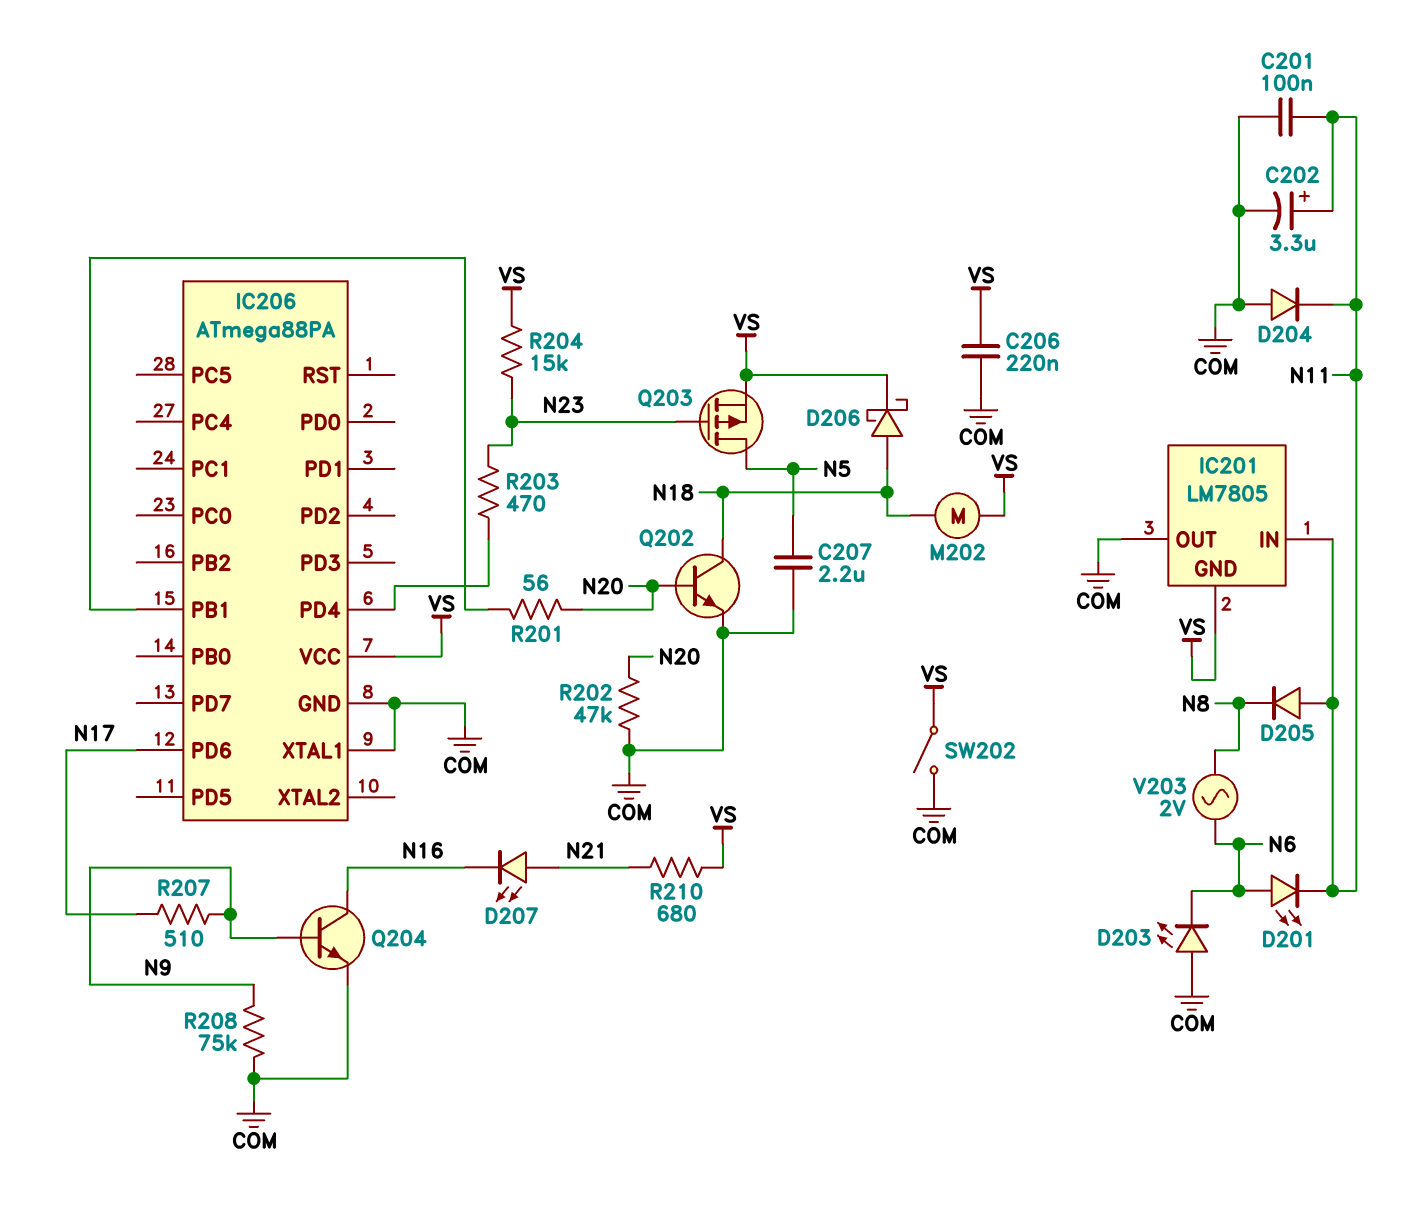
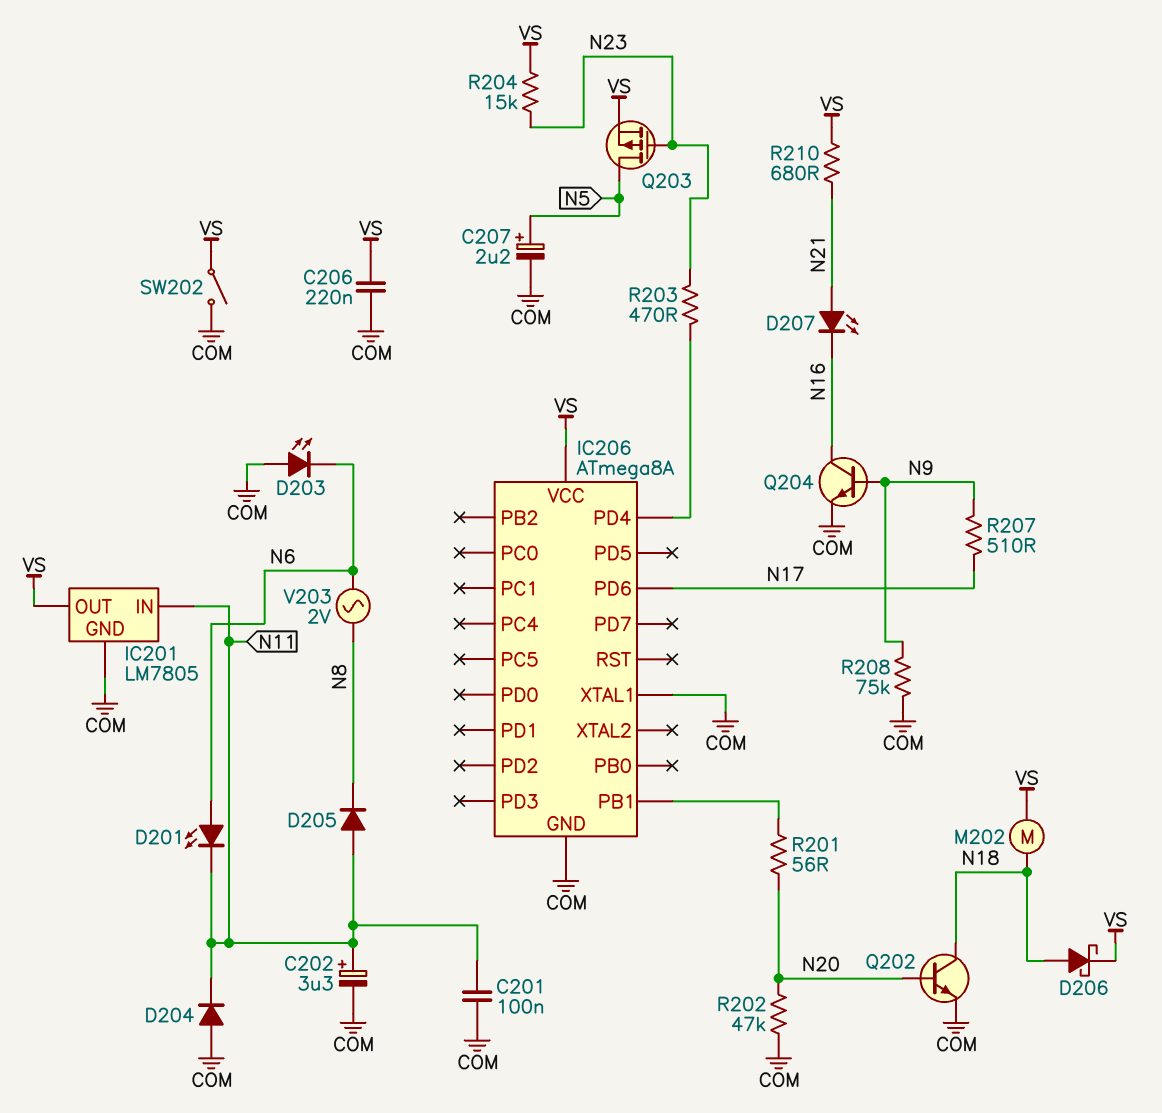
C207: 2.2uF (COM, N5) -> 2.2uF (plus N5, minus COM)
IC201 pin GND: VS -> COM
IC201 pin OUT: COM -> VS
IC206: ATmega88PA -> ATmega8A

